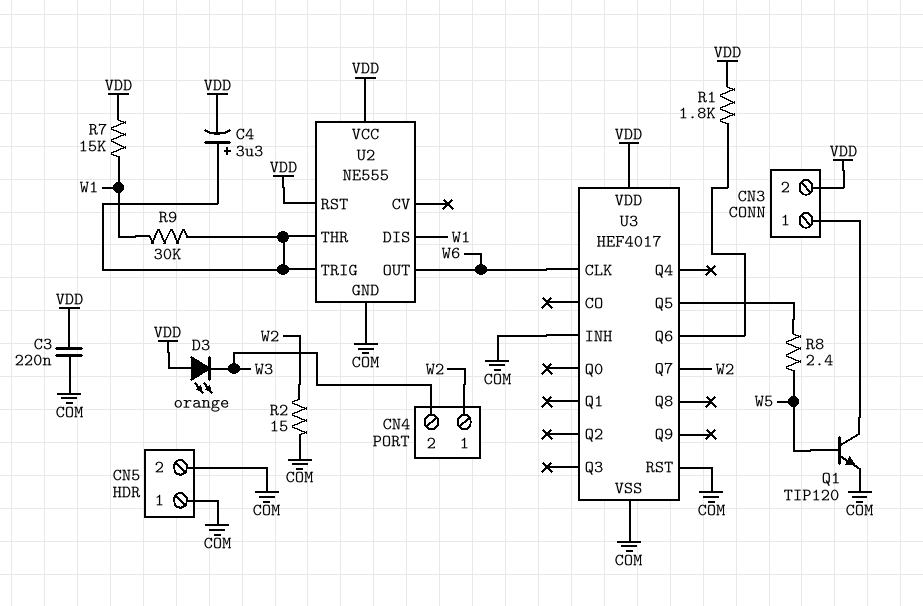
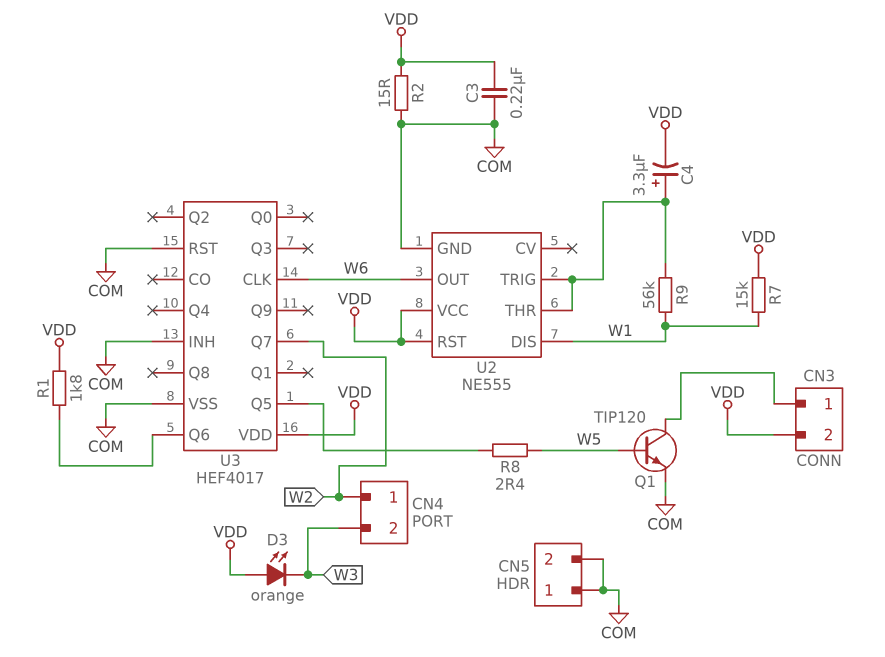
R2: 15 (COM, W2) -> 15 (COM, VDD)
R9: 30k (U2/THR, W1) -> 56k (U2/THR, W1)

